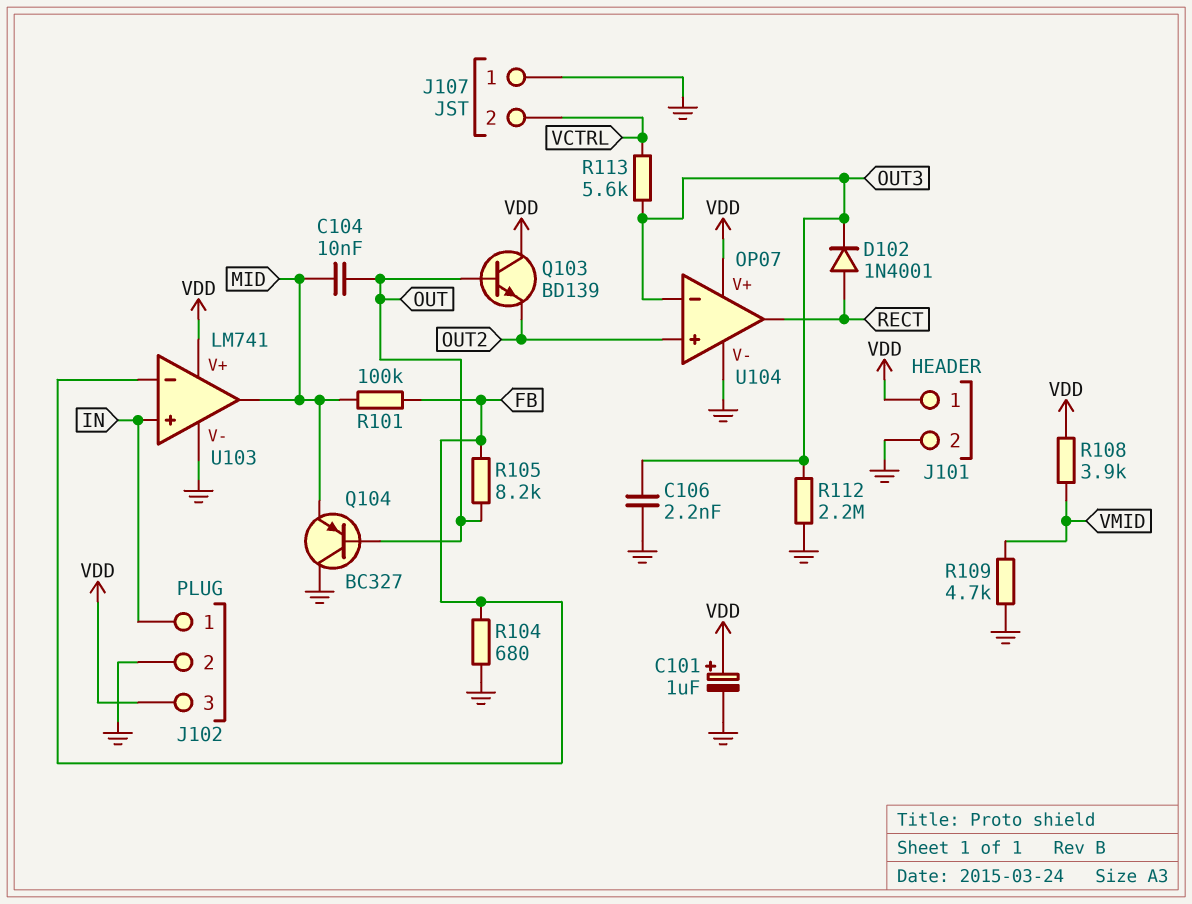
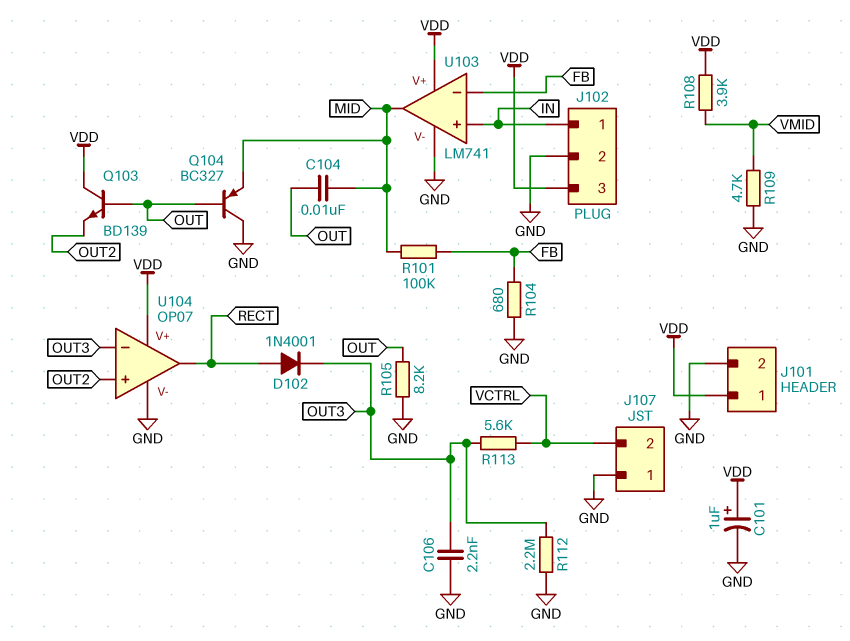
R105: 8.2k (FB, OUT) -> 8.2k (GND, OUT)

